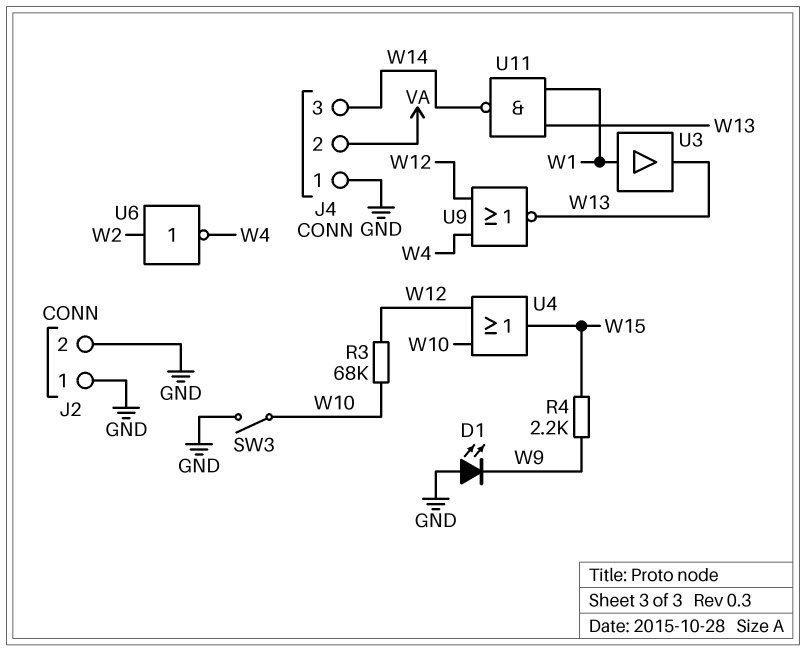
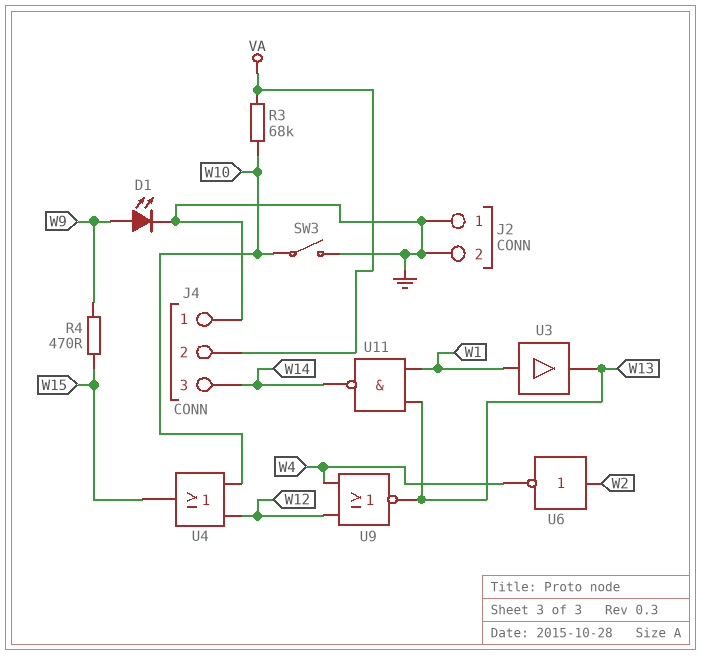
D1: LED (A GND, K W9) -> LED (A W9, K GND)
R3: 68k (W10, W12) -> 68k (VA, W10)
R4: 2.2k (W9, W15) -> 470 (W9, W15)

